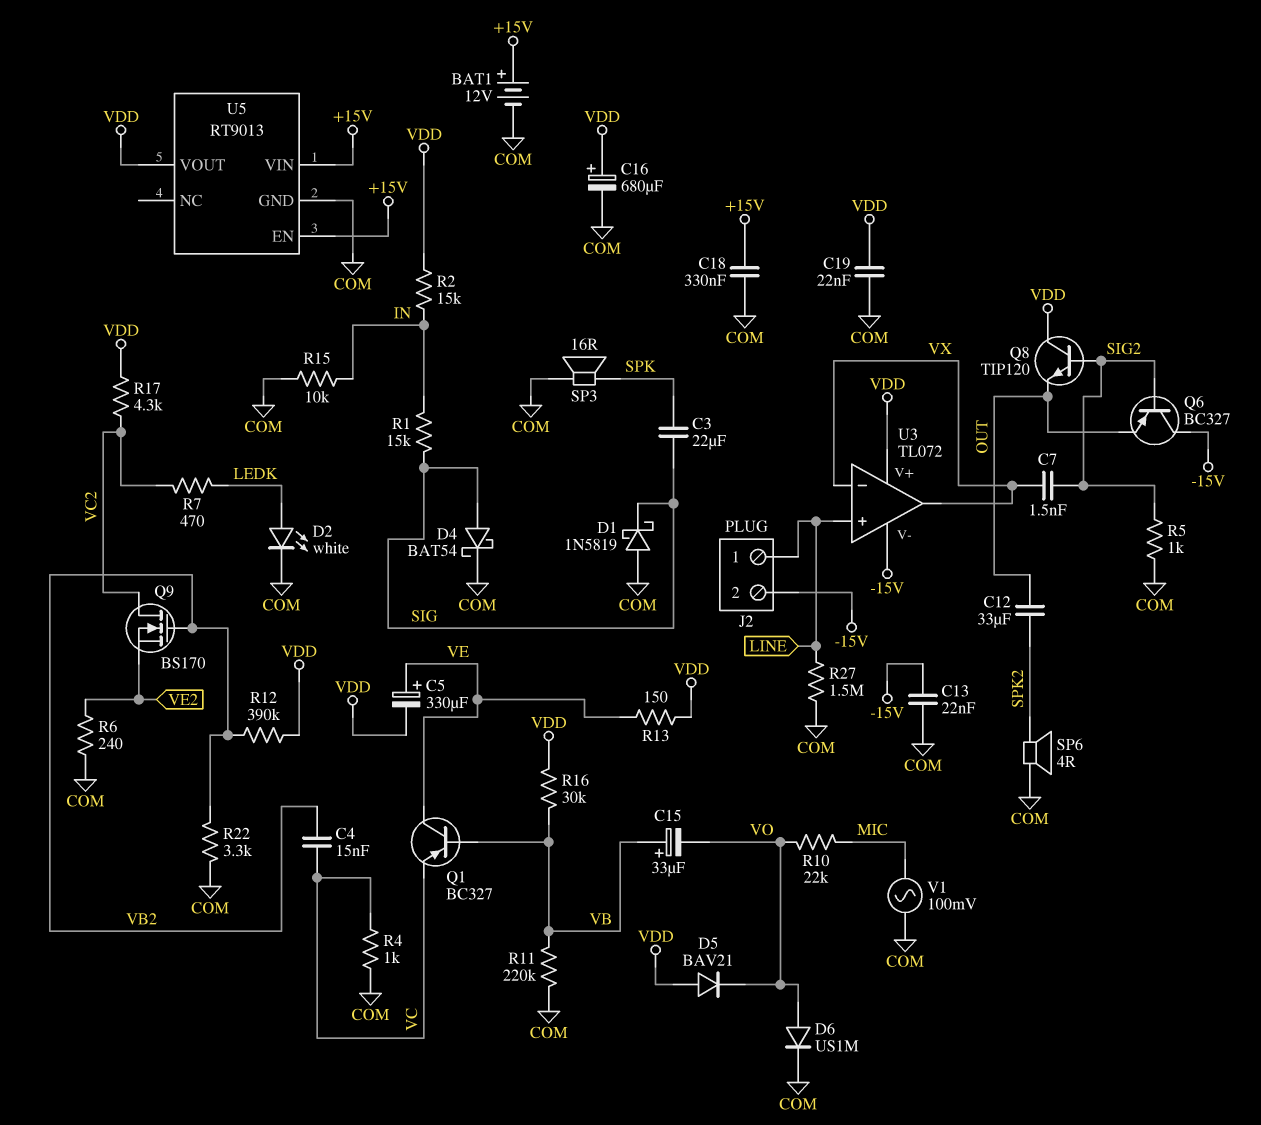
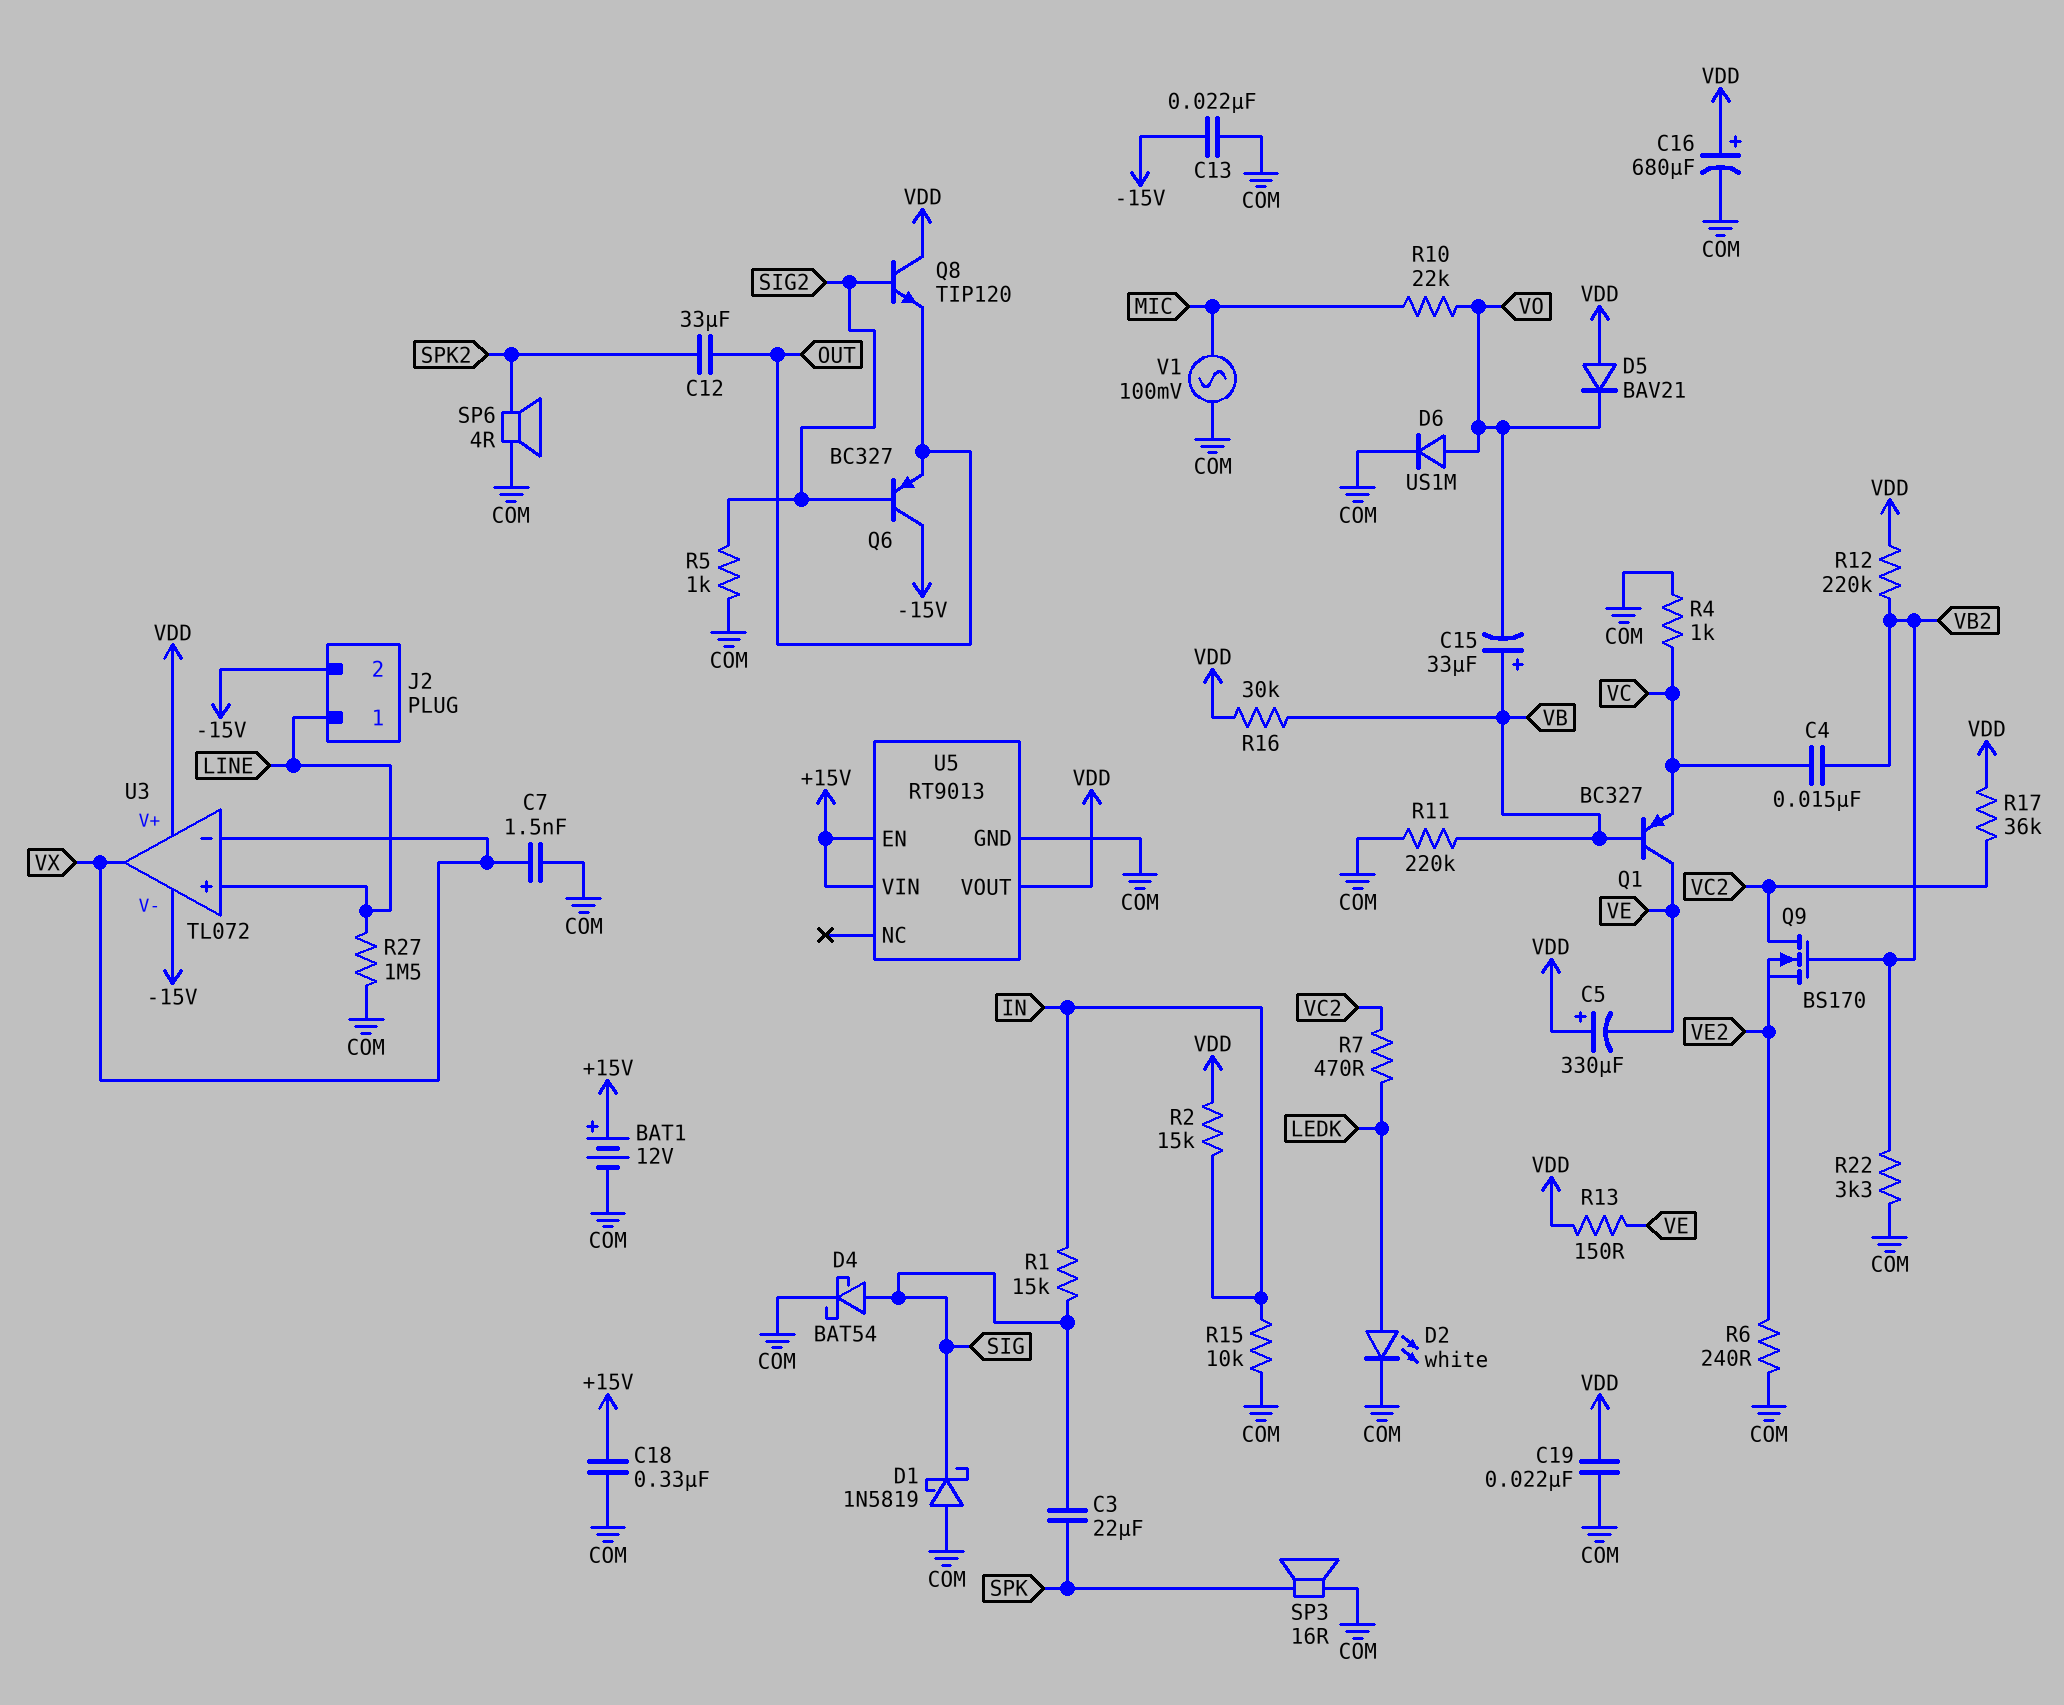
C5: 330uF (plus VE, minus VDD) -> 330uF (plus VDD, minus VE)
C7: 1.5nF (SIG2, VX) -> 1.5nF (COM, VX)
R12: 390k (VB2, VDD) -> 220k (VB2, VDD)
R17: 4.3k (VC2, VDD) -> 36k (VC2, VDD)

